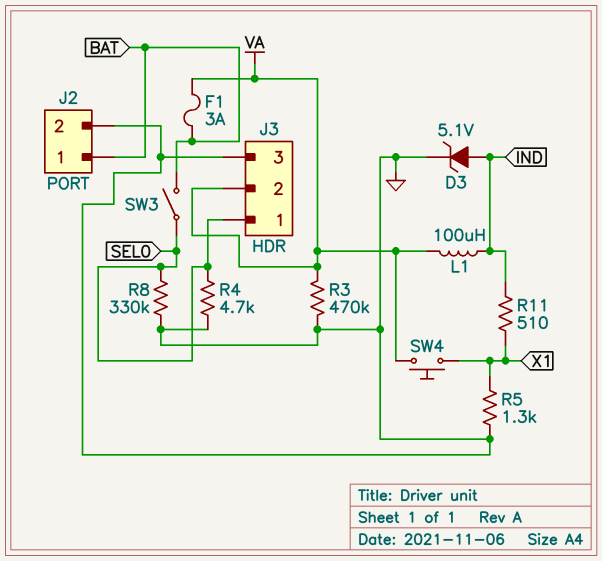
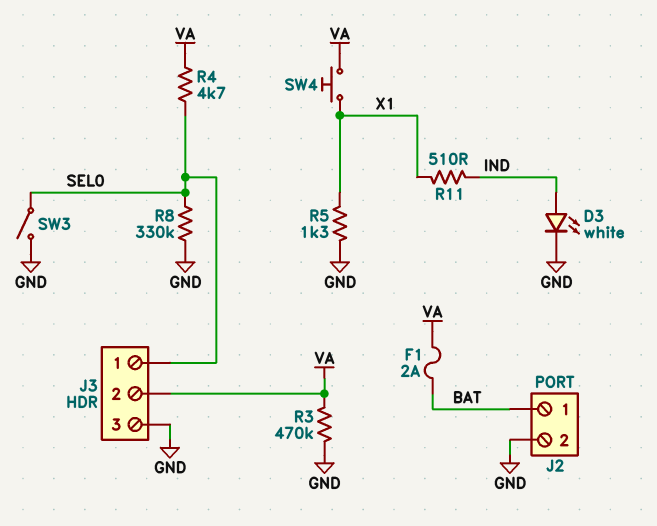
D3: zener 5.1V (A IND, K GND) -> LED white (A IND, K GND)
F1: 3A (BAT, VA) -> 2A (BAT, VA)
L1: 100uH (IND, VA) -> none
R4: 4.7k (GND, SEL0) -> 4.7k (SEL0, VA)
SW3: switch (BAT, SEL0) -> switch (GND, SEL0)

